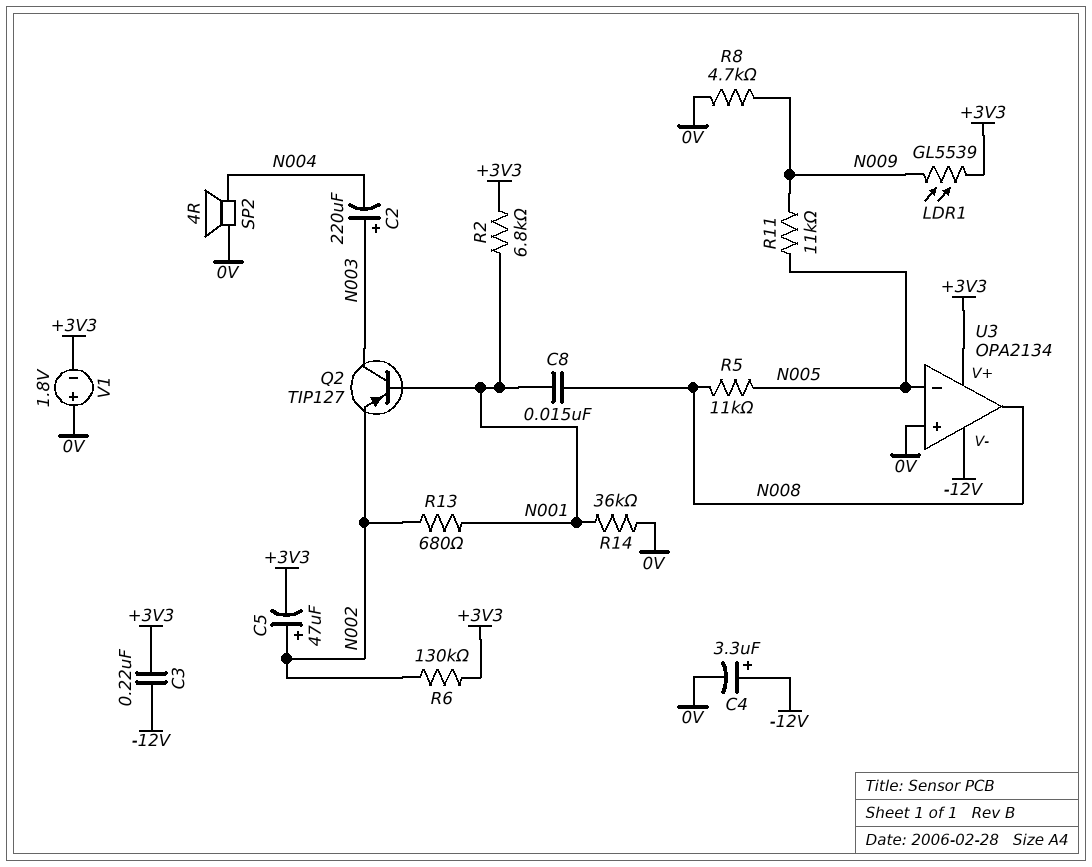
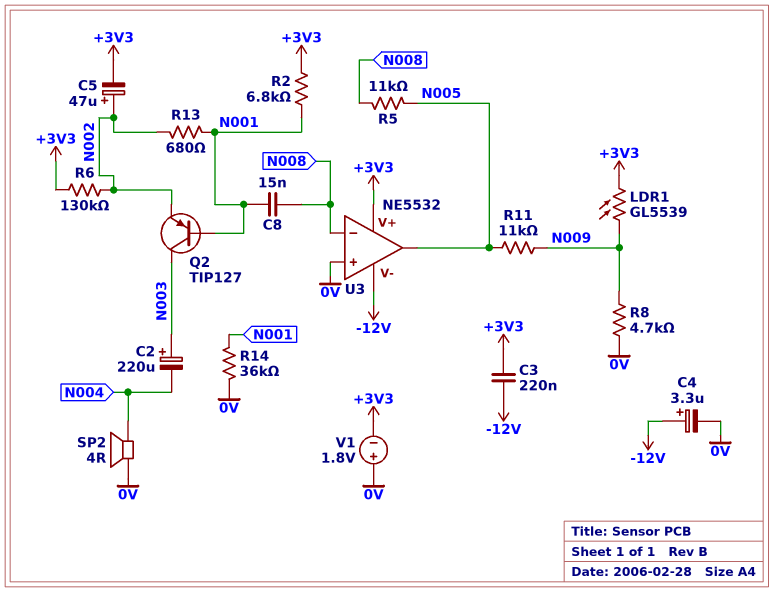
U3: OPA2134 -> NE5532
U3 pin in-: N005 -> N008
U3 pin out: N008 -> N005

